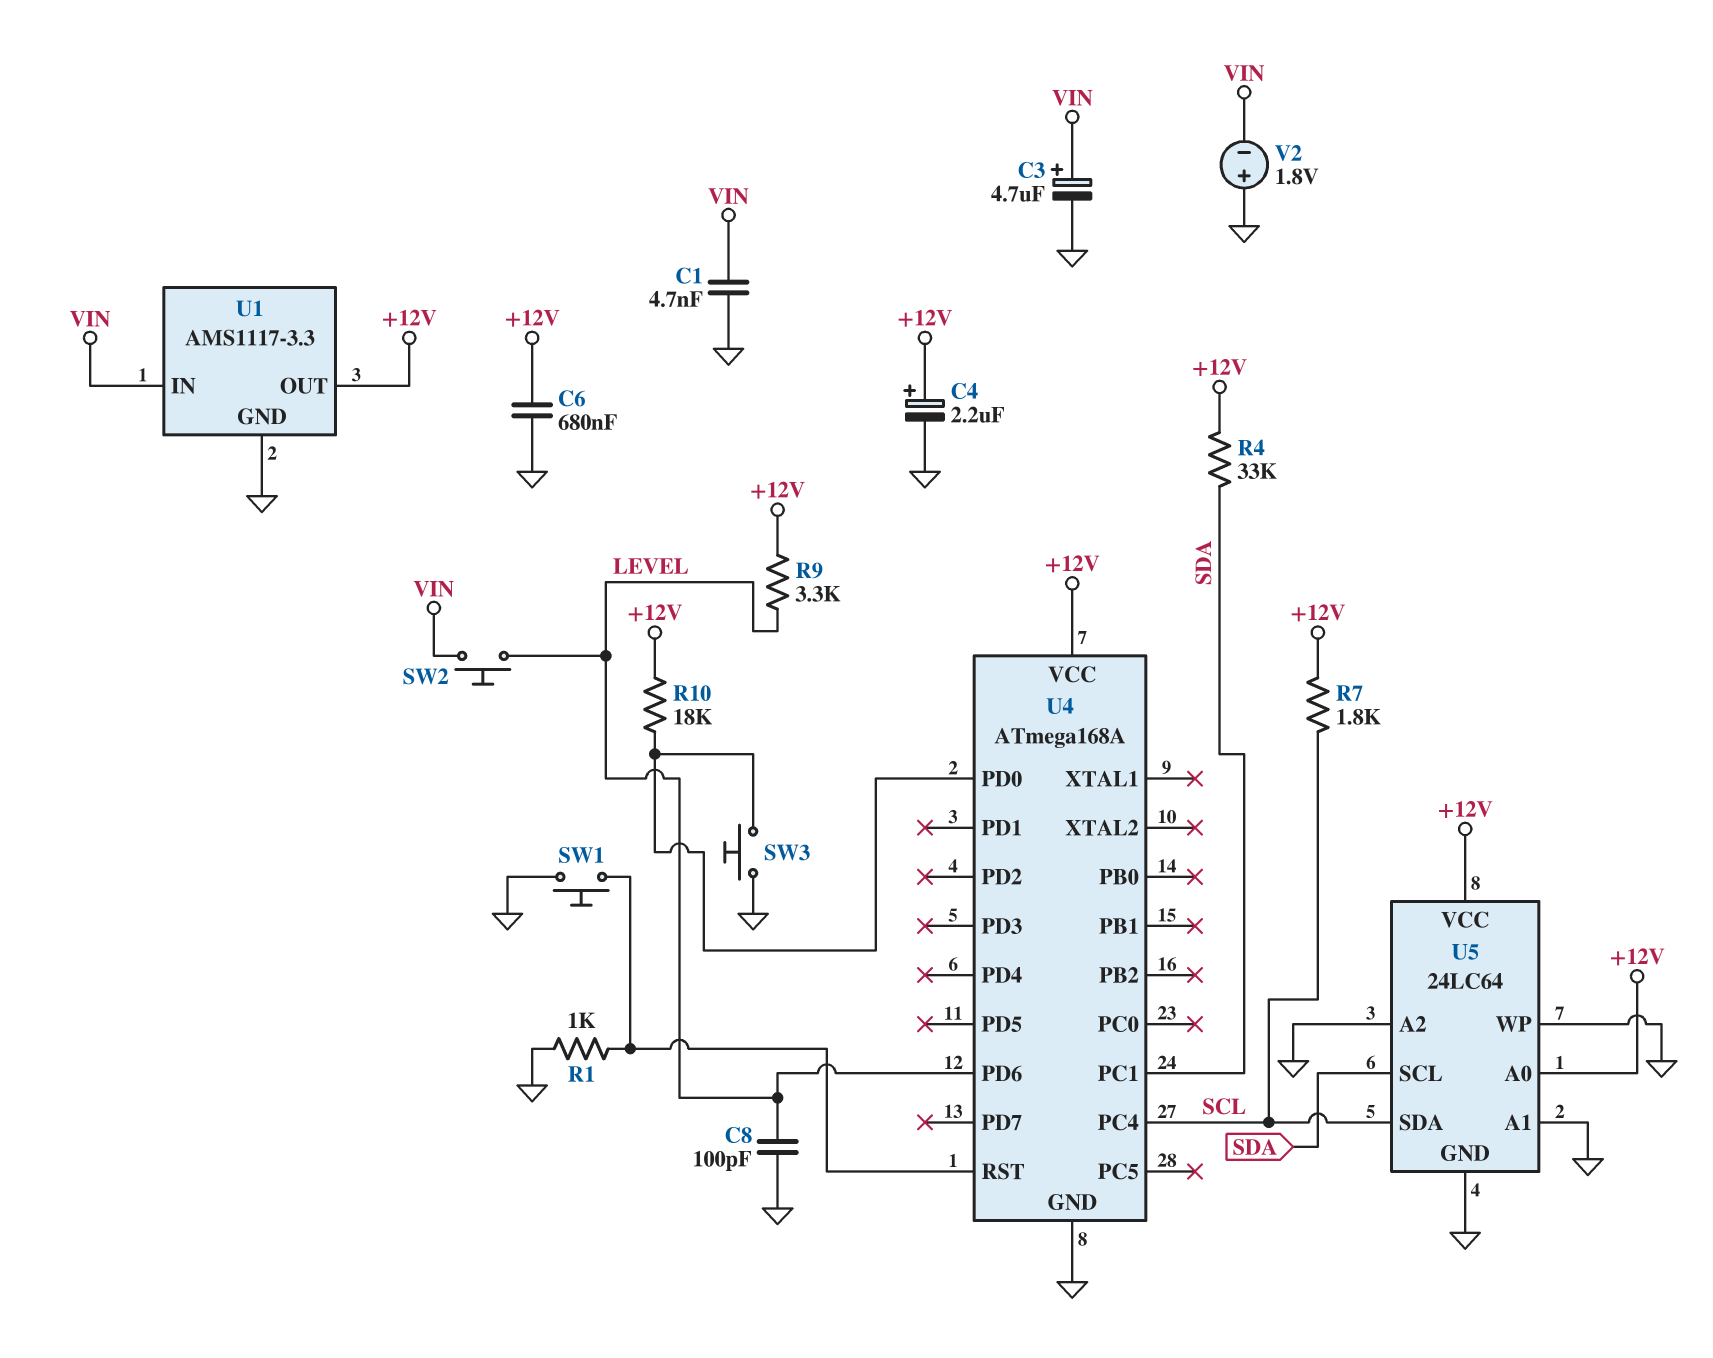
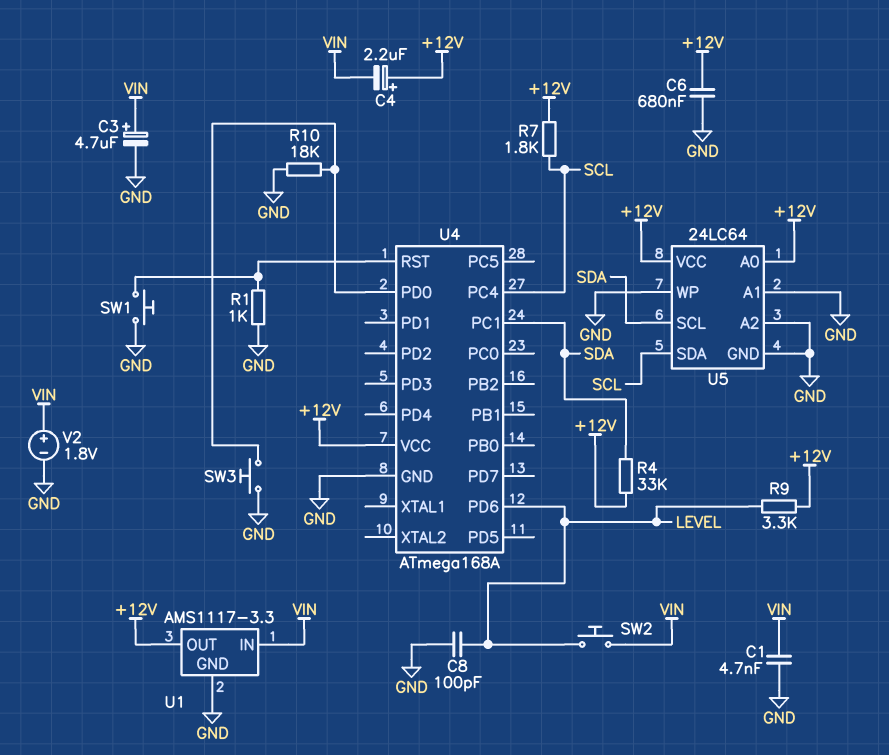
C4: 2.2uF (plus +12V, minus GND) -> 2.2uF (plus +12V, minus VIN)
R10: 18k (+12V, U4/PD0) -> 18k (GND, U4/PD0)
V2: 1.8V (plus GND, minus VIN) -> 1.8V (plus VIN, minus GND)

